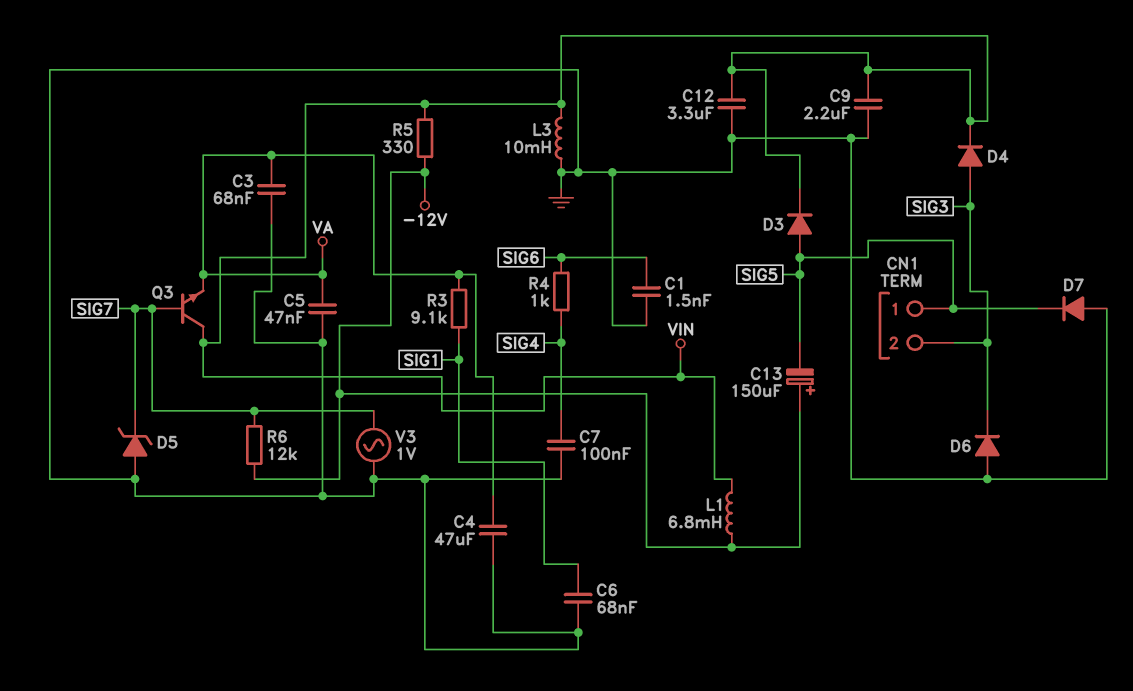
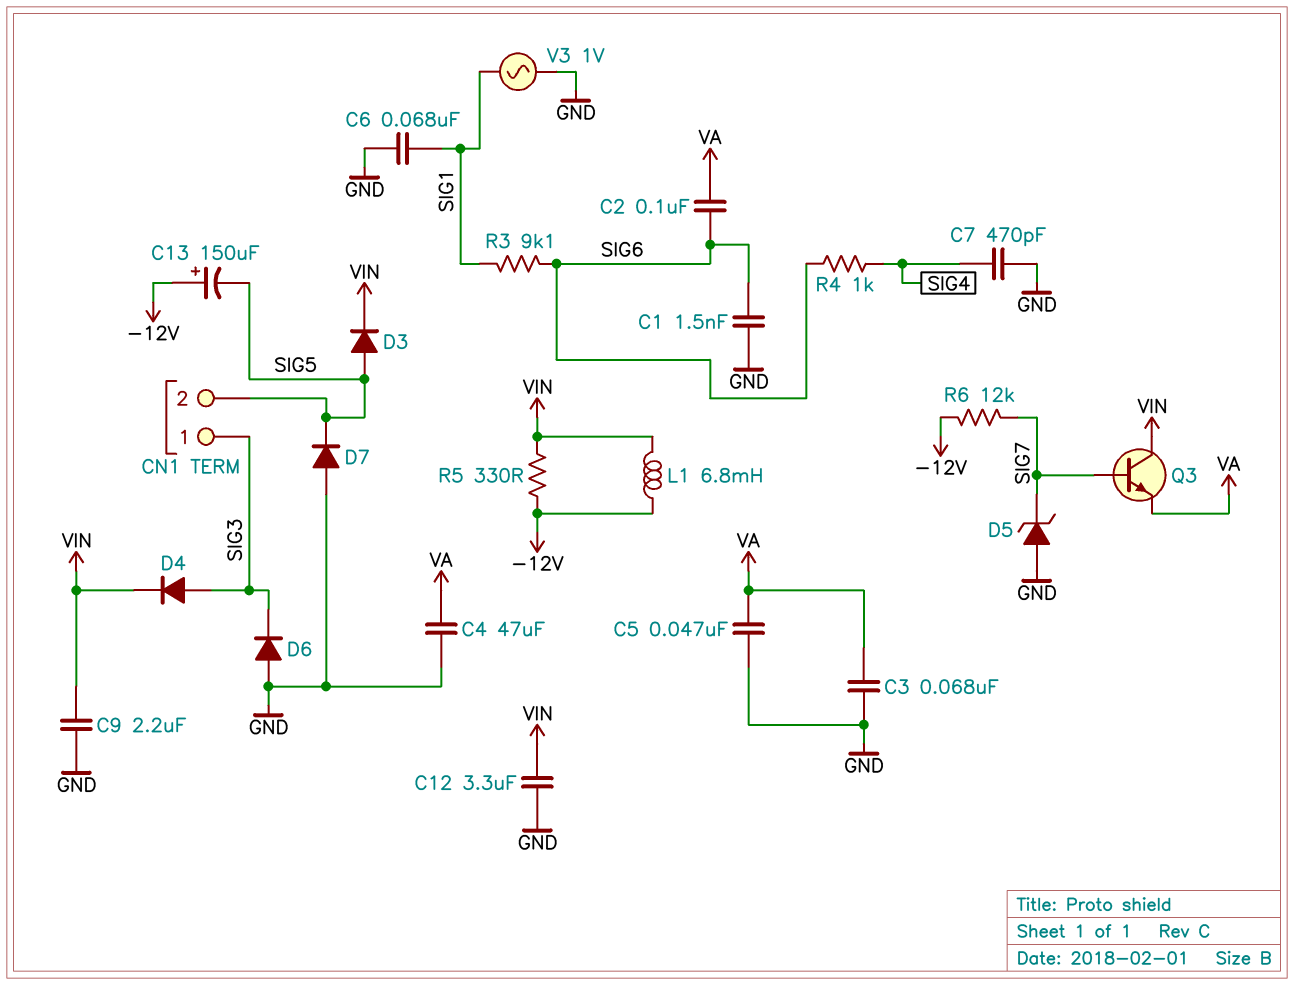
C2: none -> 100nF (SIG6, VA)
C7: 100nF (GND, SIG4) -> 470pF (GND, SIG4)
CN1 pin 1: SIG5 -> SIG3
CN1 pin 2: SIG3 -> SIG5
L3: 10mH (GND, VIN) -> none
R3: 9.1k (SIG1, VA) -> 9.1k (SIG1, SIG6)
V3: AC 1V (GND, SIG7) -> AC 1V (GND, SIG1)

